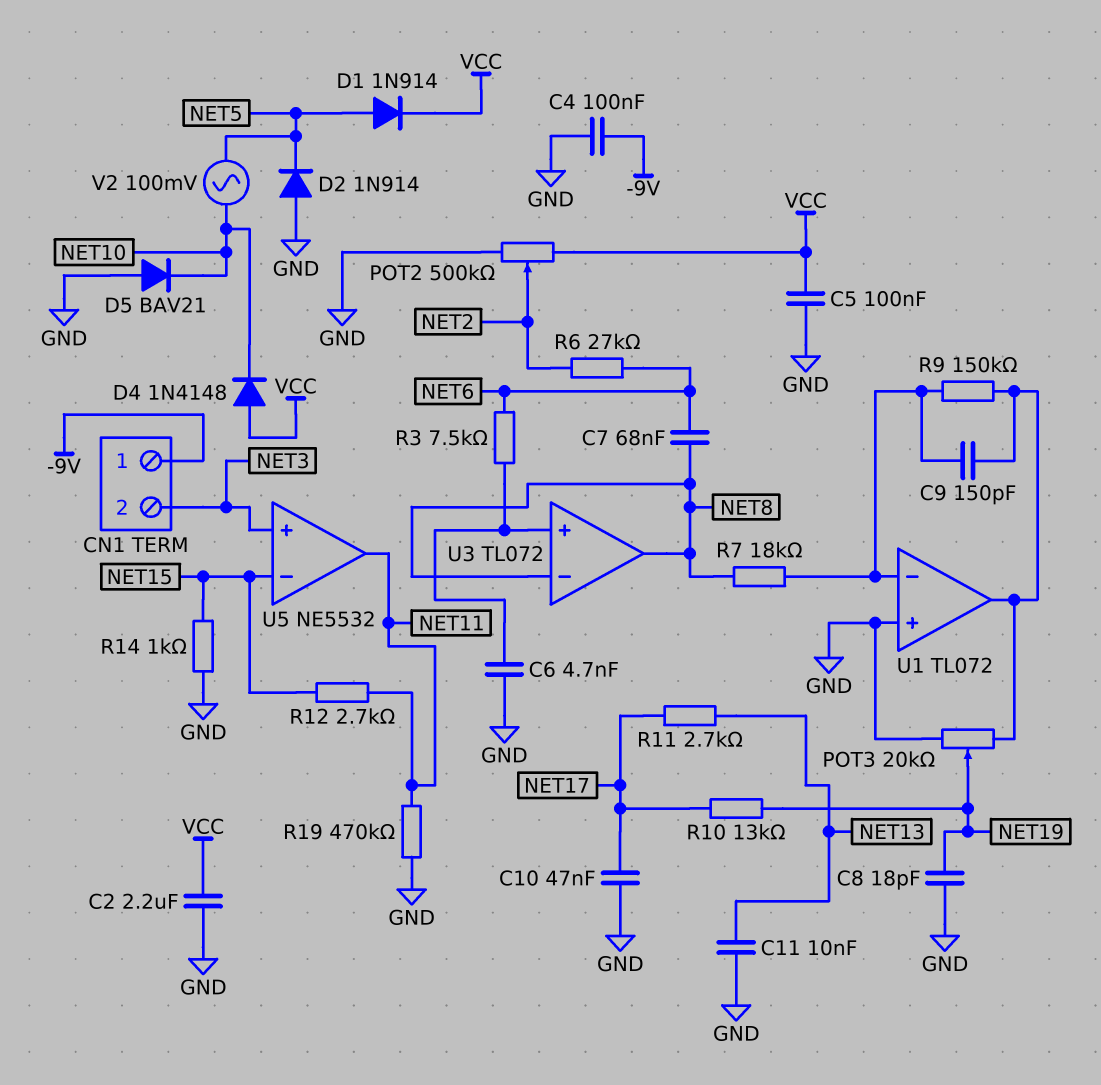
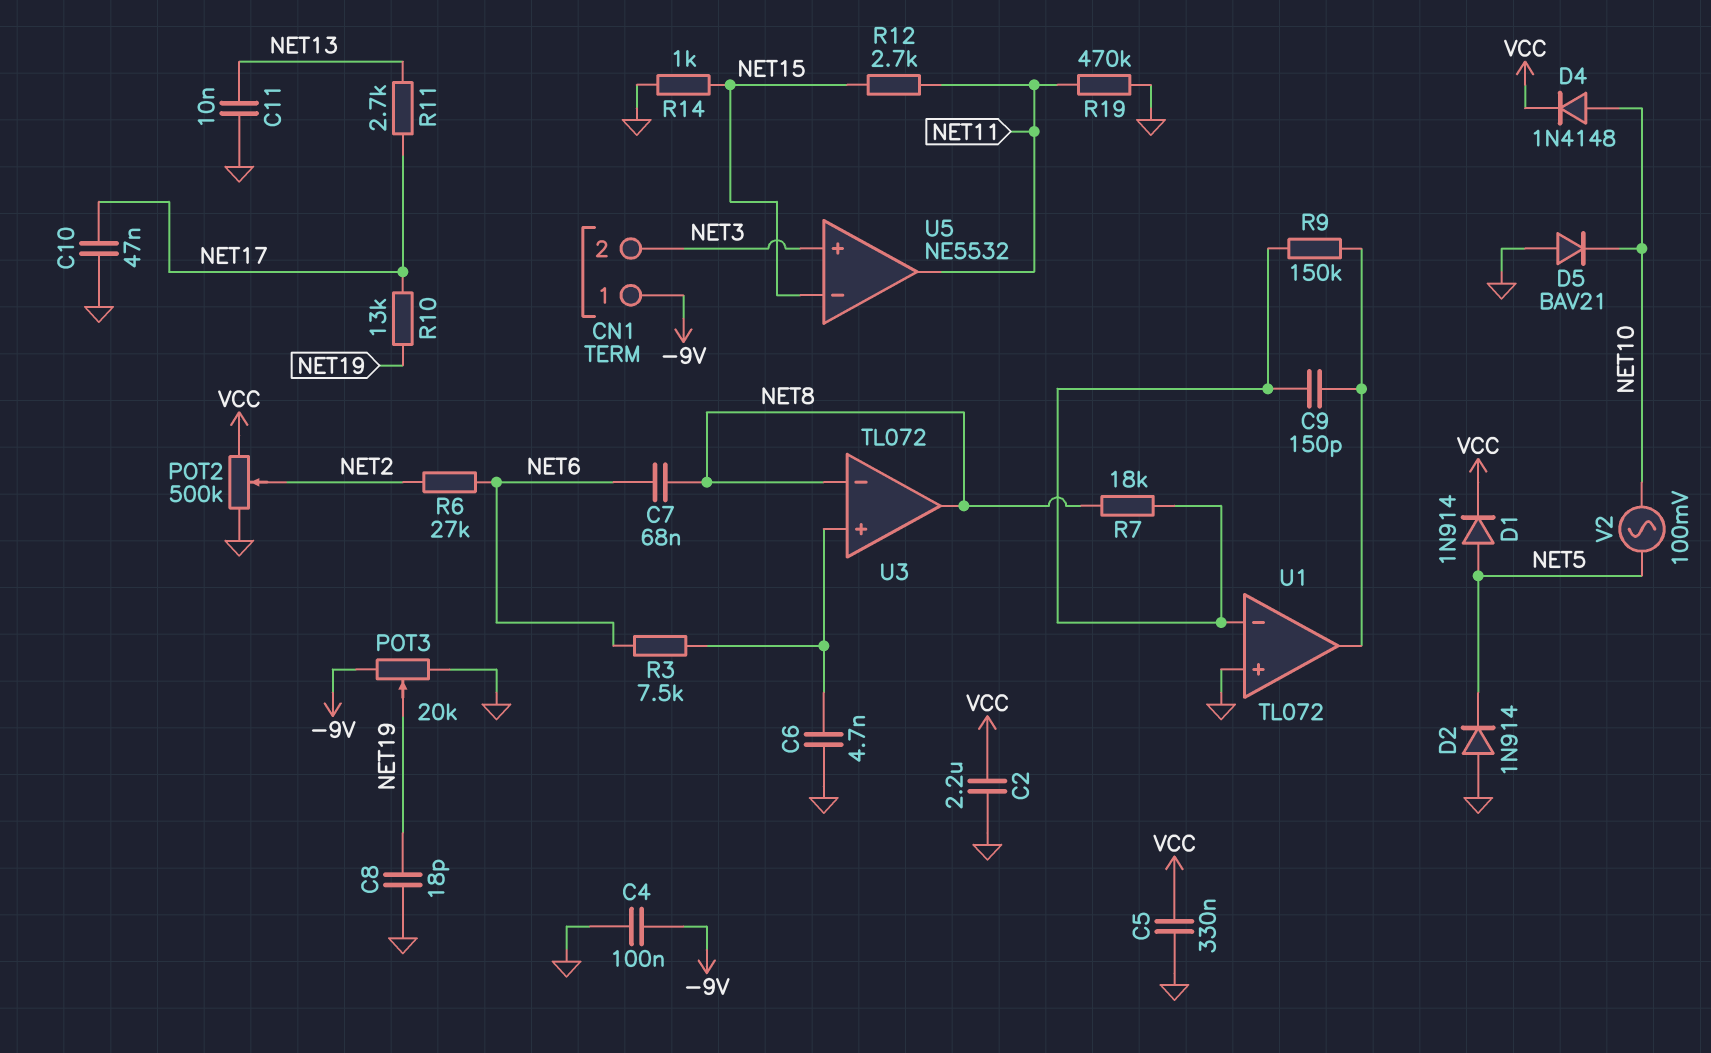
C5: 100nF (GND, VCC) -> 330nF (GND, VCC)
D4: diode 1N4148 (A VCC, K NET10) -> diode 1N4148 (A NET10, K VCC)
POT3: 20k (GND, U1/out, wiper NET19) -> 20k (-9V, GND, wiper NET19)

